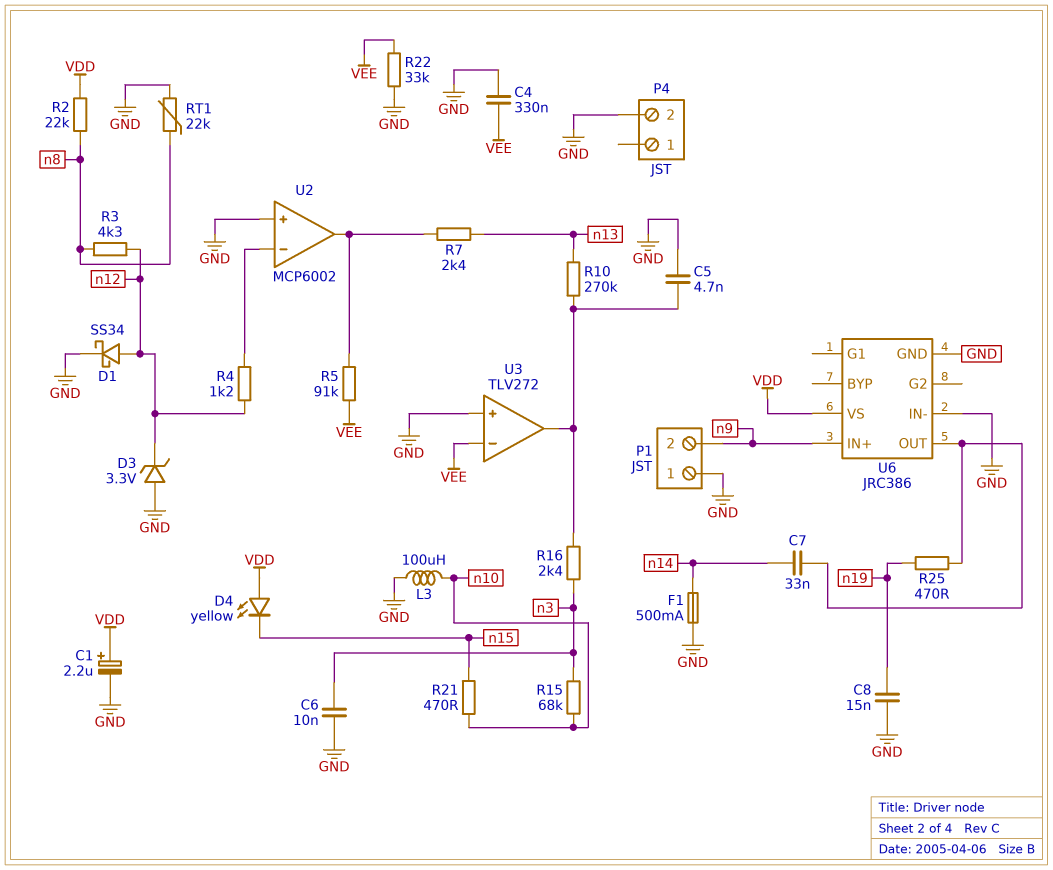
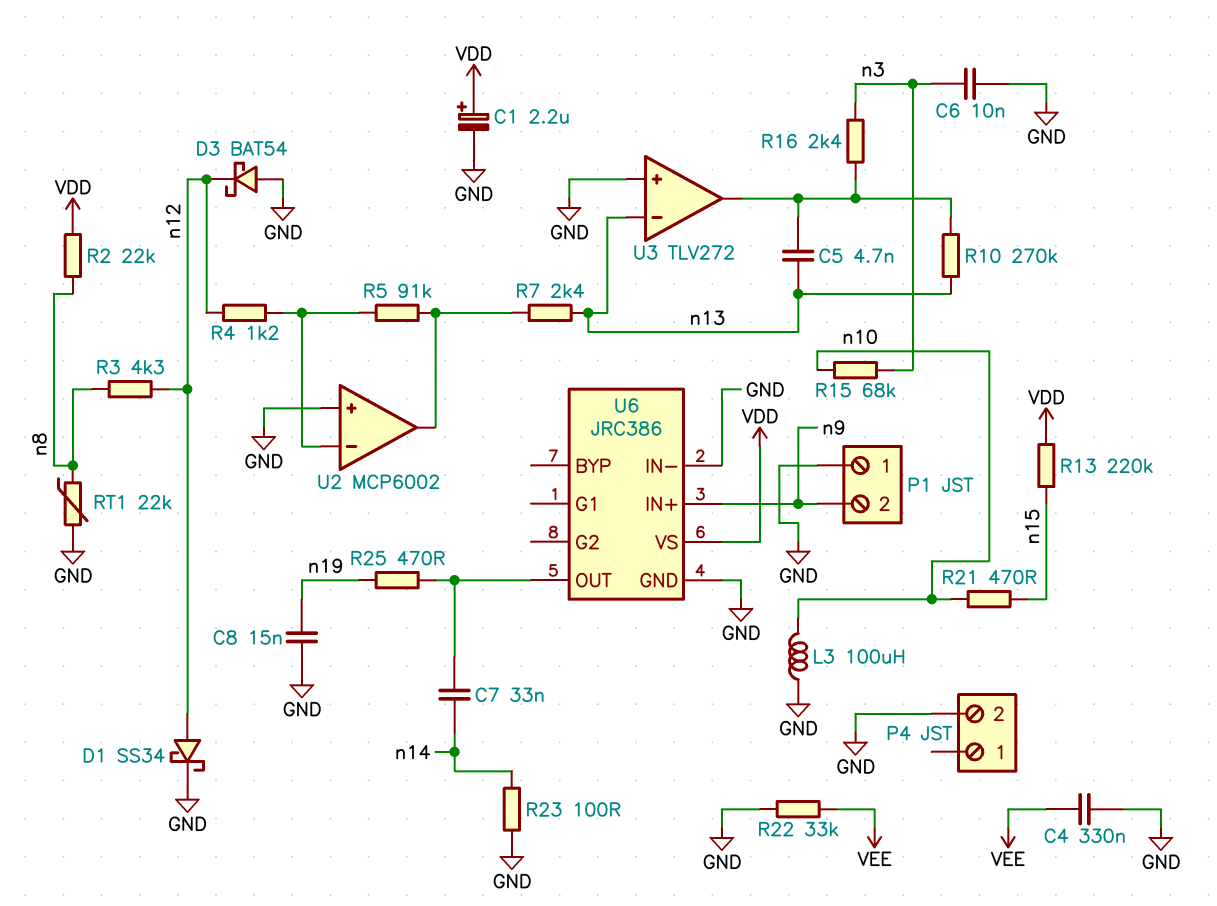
C5: 4.7nF (GND, U3/out) -> 4.7nF (U3/out, n13)
D3: zener 3.3V (A GND, K n12) -> schottky BAT54 (A GND, K n12)
D4: LED yellow (A VDD, K n15) -> none
F1: 500mA (GND, n14) -> none
R5: 91k (U2/out, VEE) -> 91k (U2/in-, U2/out)
R13: none -> 220k (VDD, n15)
R23: none -> 100 (GND, n14)
U3 pin in-: VEE -> n13

